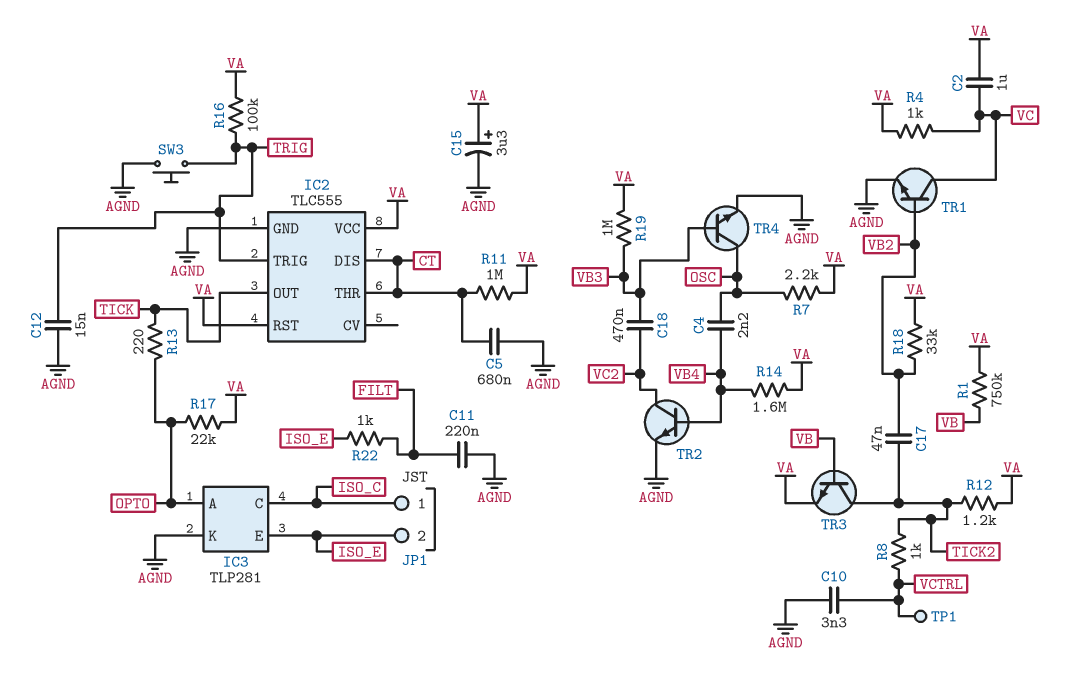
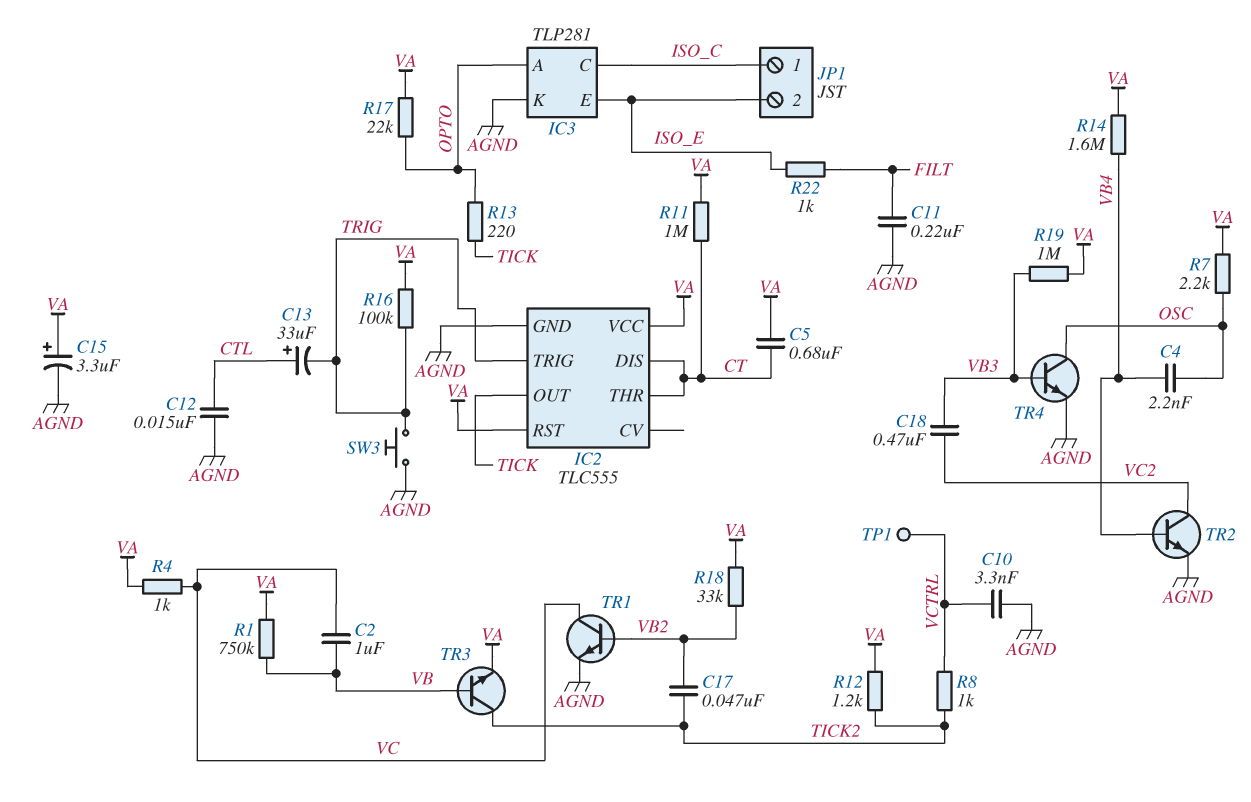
C2: 1uF (VA, VC) -> 1uF (VB, VC)
C5: 680nF (AGND, CT) -> 680nF (CT, VA)
C12: 15nF (AGND, TRIG) -> 15nF (AGND, CTL)
C13: none -> 33uF (plus CTL, minus TRIG)

